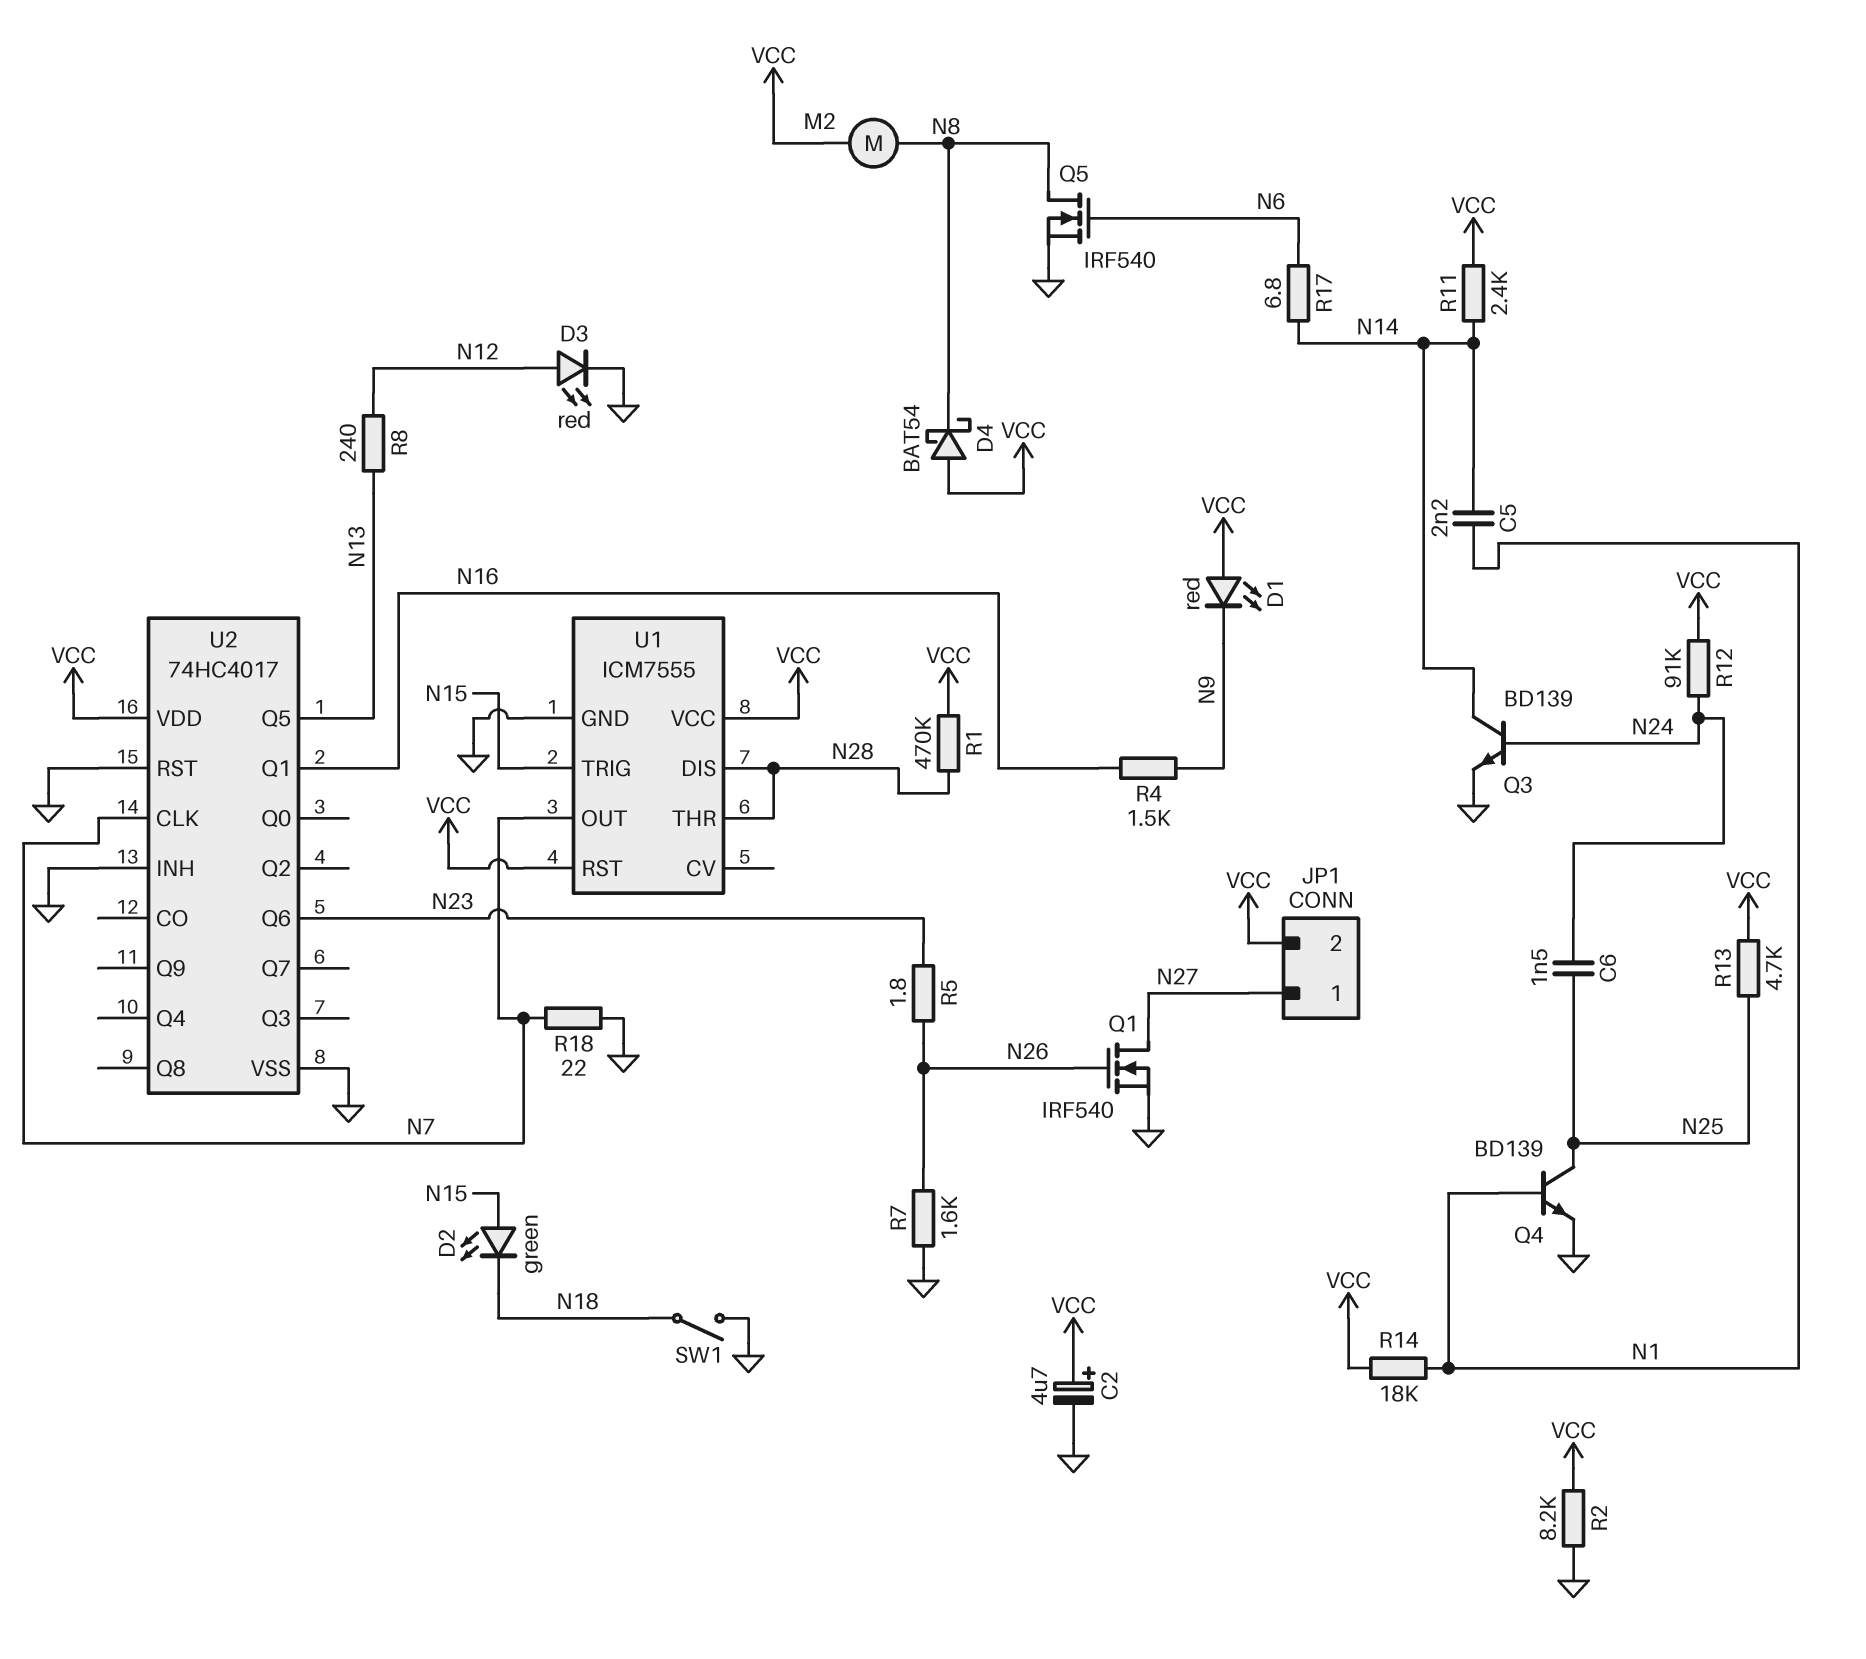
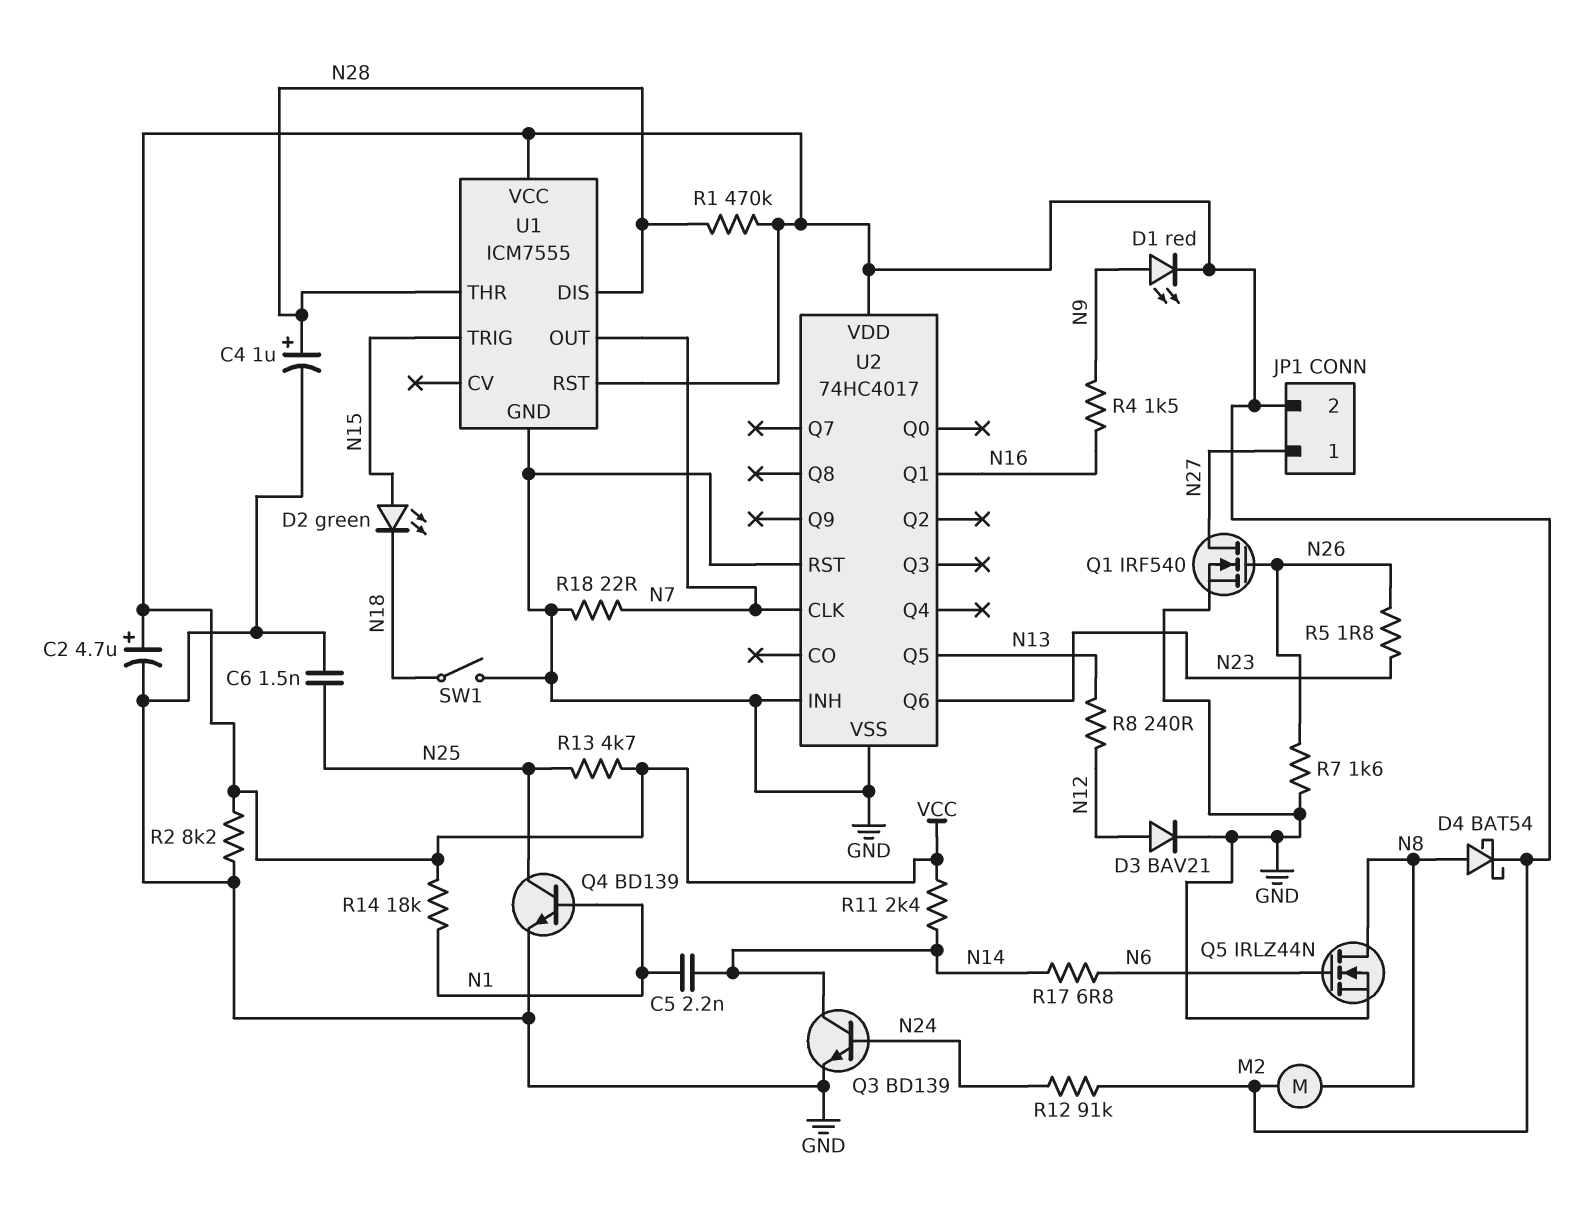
C4: none -> 1uF (plus N28, minus GND)
C6: 1.5nF (N24, N25) -> 1.5nF (GND, N25)
D1: LED red (A VCC, K N9) -> LED red (A N9, K VCC)
D3: LED red (A N12, K GND) -> diode BAV21 (A N12, K GND)
D4: schottky BAT54 (A VCC, K N8) -> schottky BAT54 (A N8, K VCC)
Q5: NMOS IRF540 (G N6, D N8, S GND) -> NMOS IRLZ44N (G N6, D N8, S GND)

